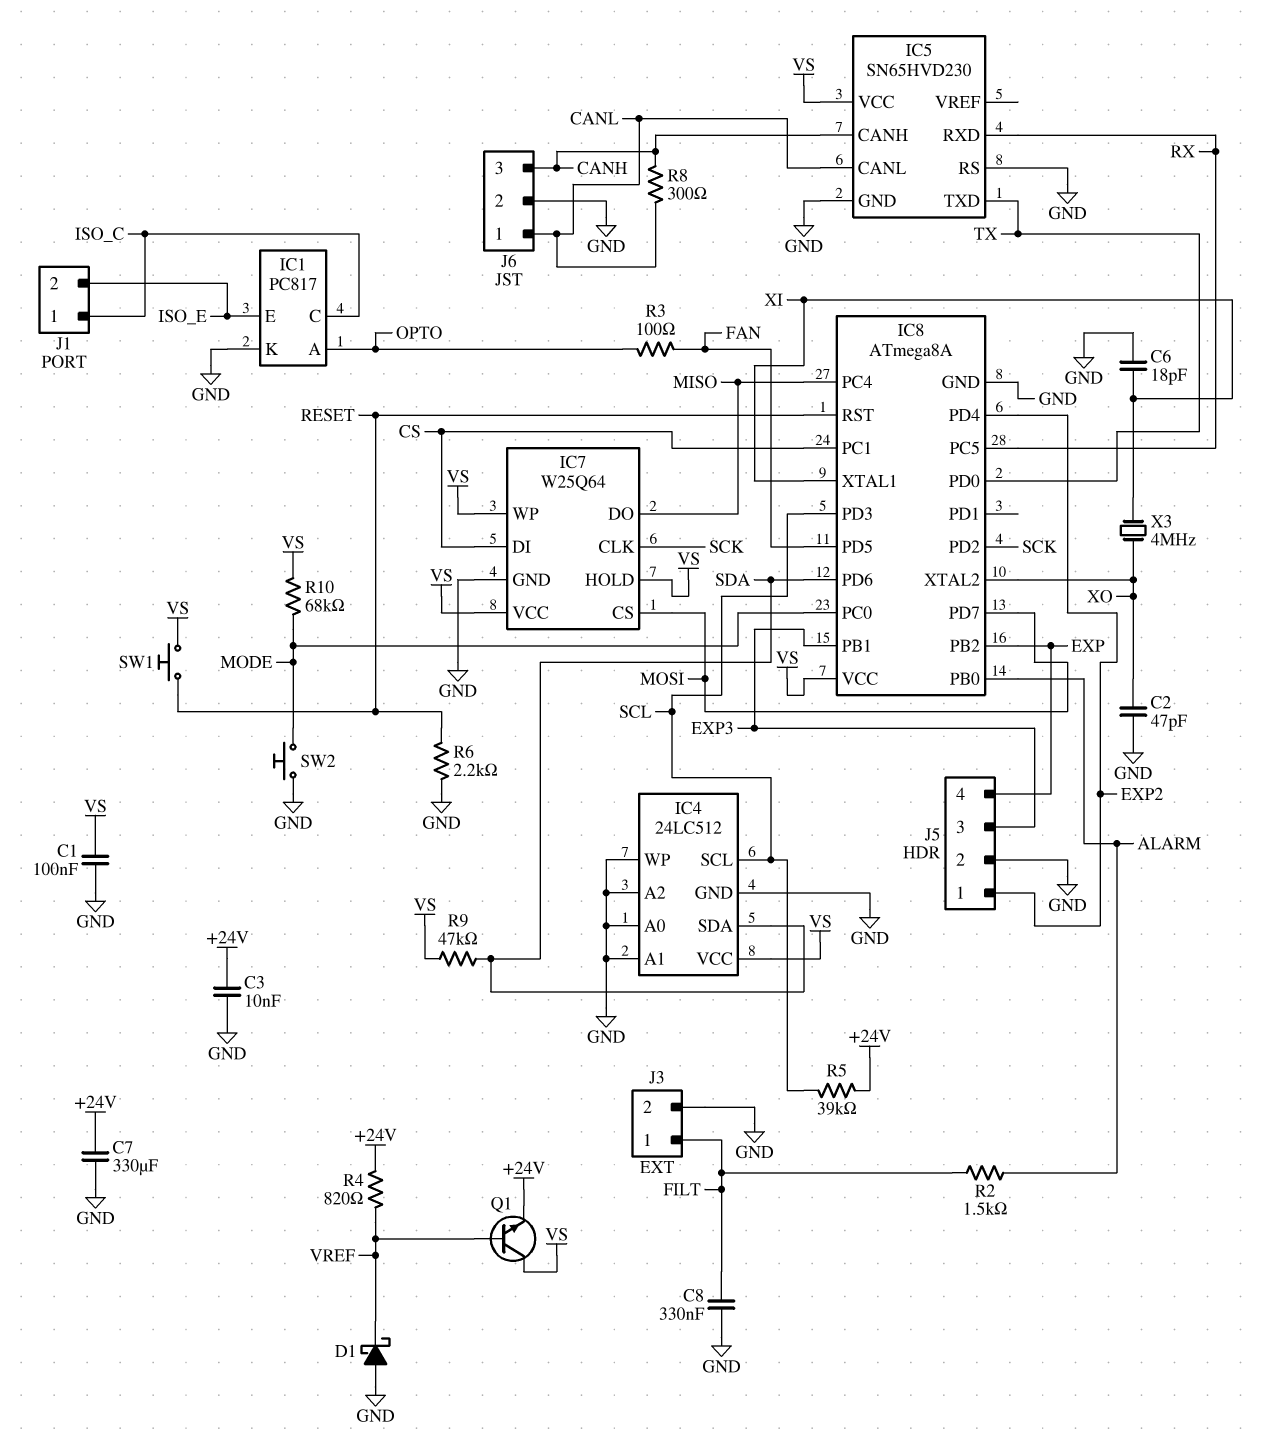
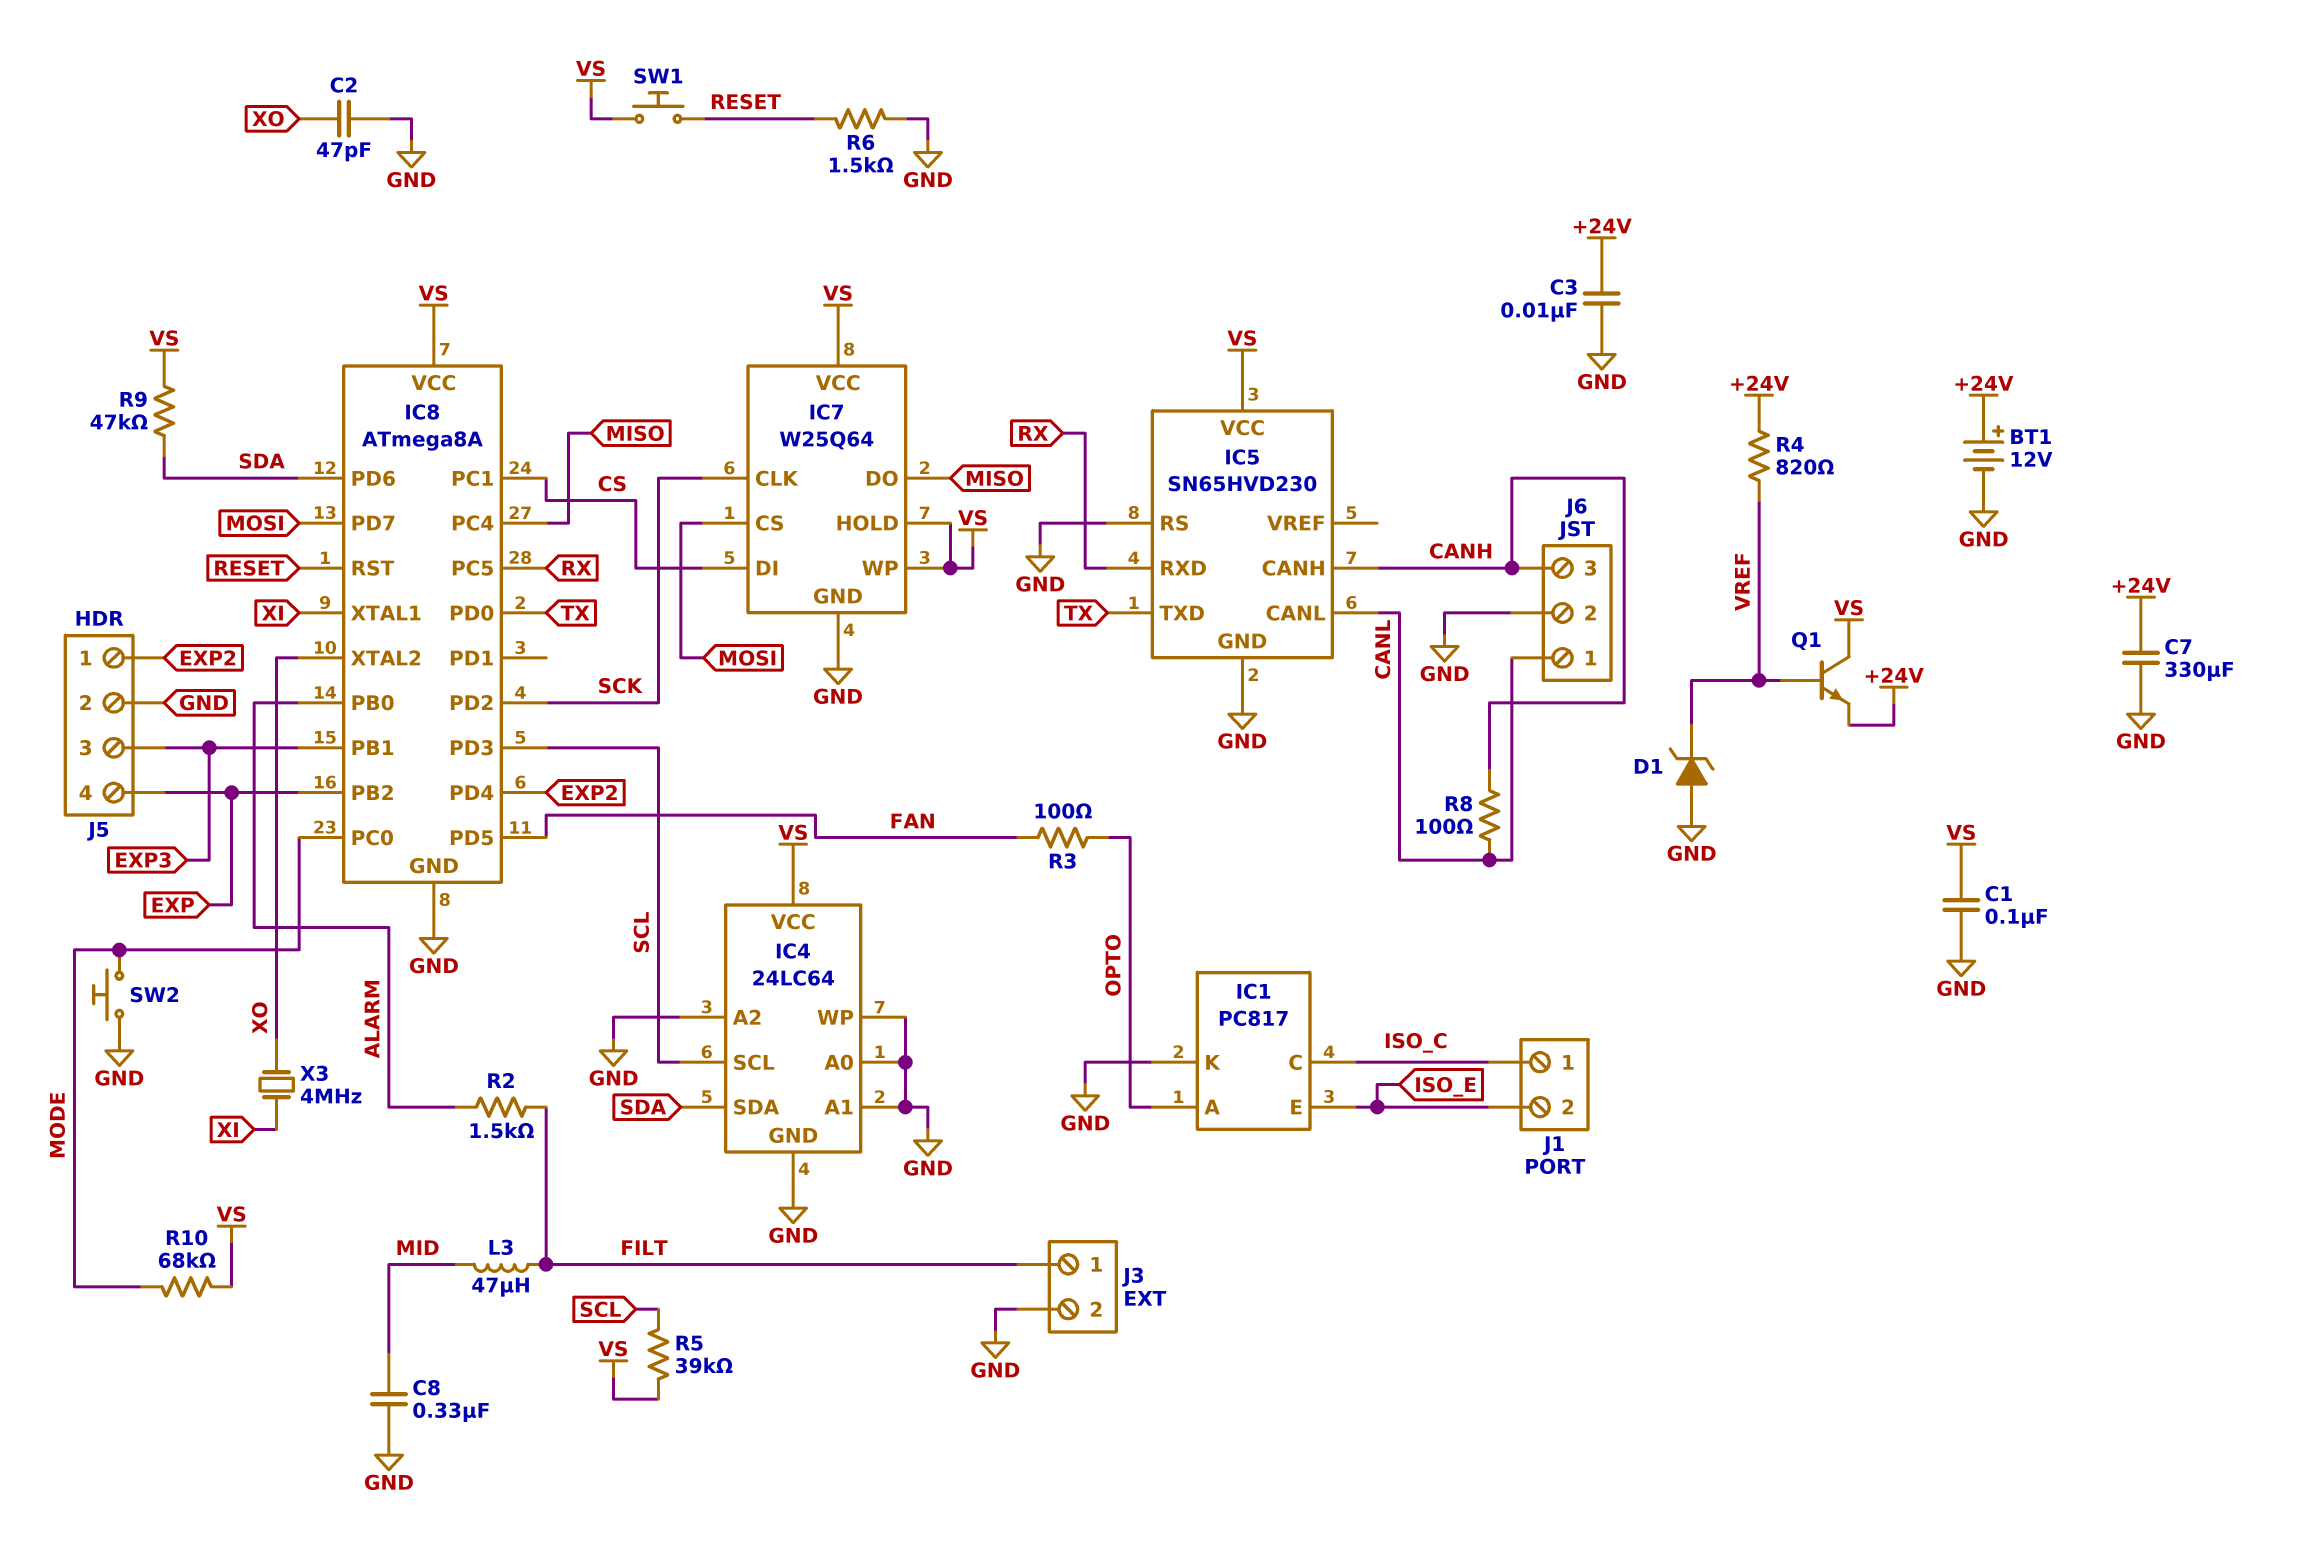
BT1: none -> 12V (plus +24V, minus GND)
C6: 18pF (GND, XI) -> none
C8: 330nF (FILT, GND) -> 330nF (GND, MID)
D1: schottky (A GND, K VREF) -> zener (A GND, K VREF)
IC4: 24LC512 -> 24LC64
L3: none -> 47uH (FILT, MID)
R5: 39k (+24V, SCL) -> 39k (SCL, VS)
R6: 2.2k (GND, RESET) -> 1.5k (GND, RESET)
R8: 300 (CANH, CANL) -> 100 (CANH, CANL)

